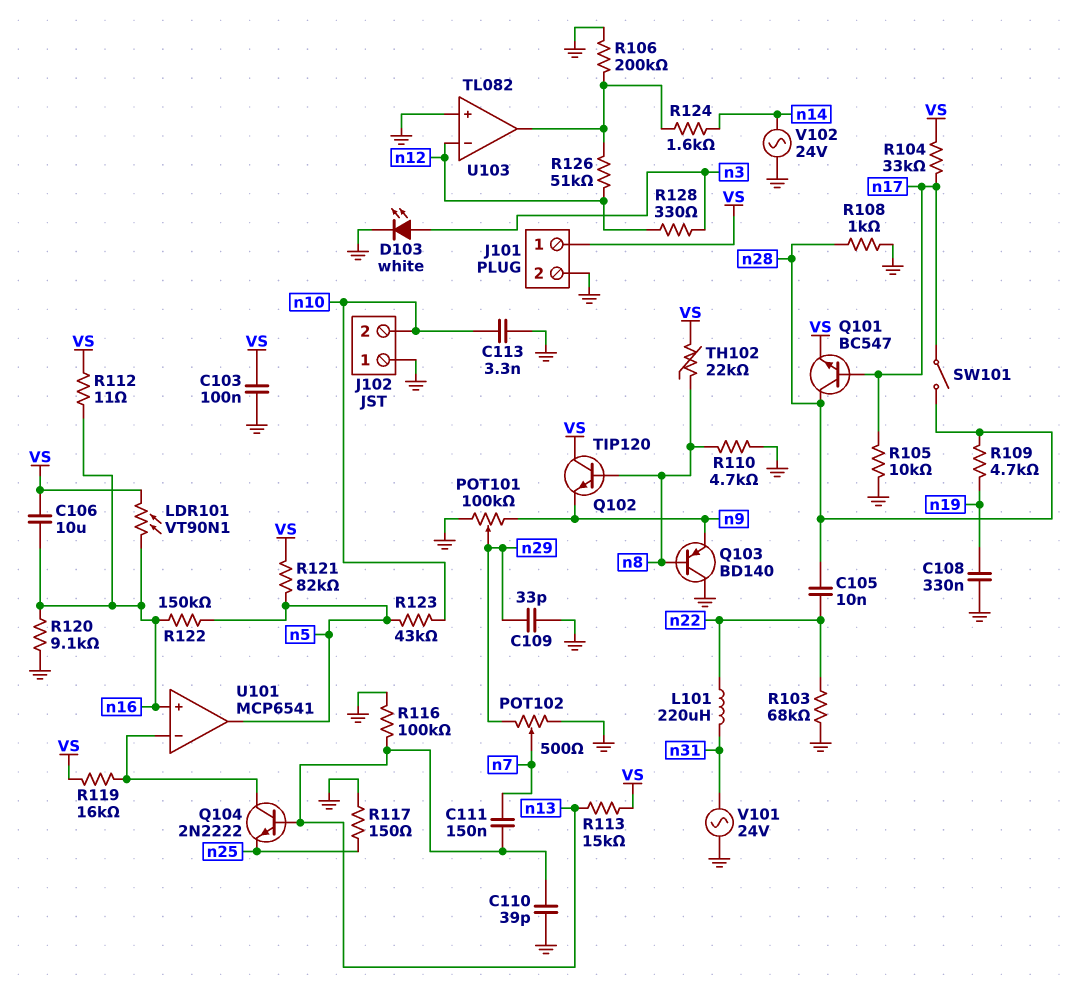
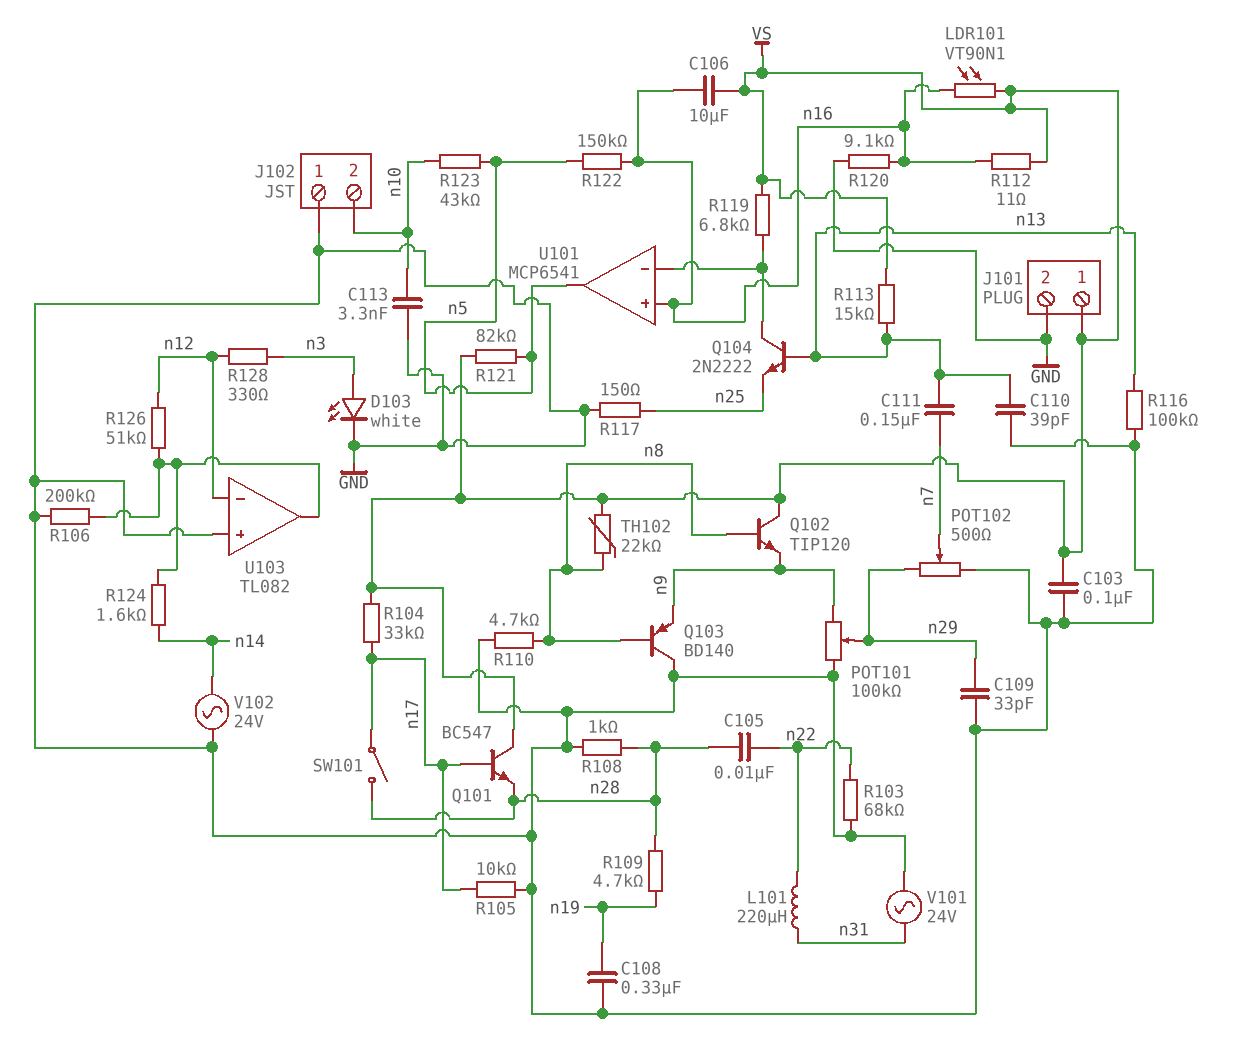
Q101: NPN BC547 (B n17, C n28, E VS) -> NPN BC547 (B n17, C VS, E n28)
R119: 16k (U101/in-, VS) -> 6.8k (U101/in-, VS)

